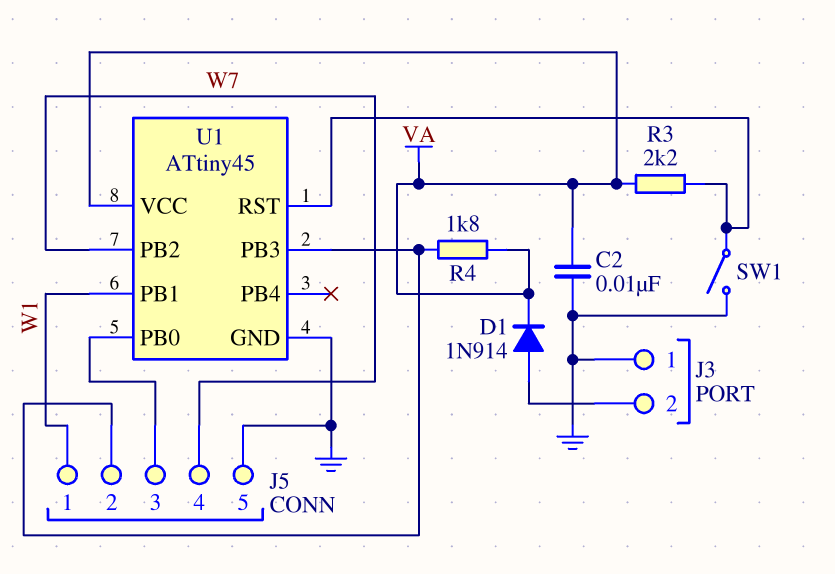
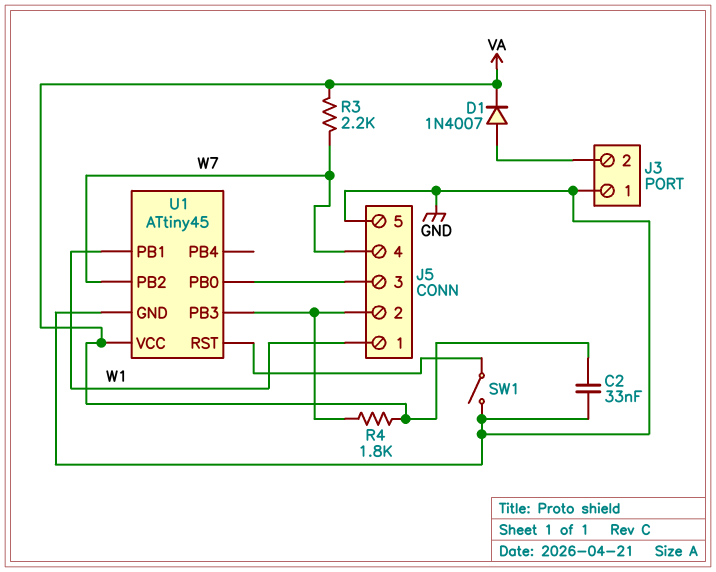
C2: 10nF (GND, VA) -> 33nF (GND, VA)
D1: diode 1N914 (A J3/2, K VA) -> diode 1N4007 (A J3/2, K VA)
R3: 2.2k (U1/RST, VA) -> 2.2k (VA, W7)

